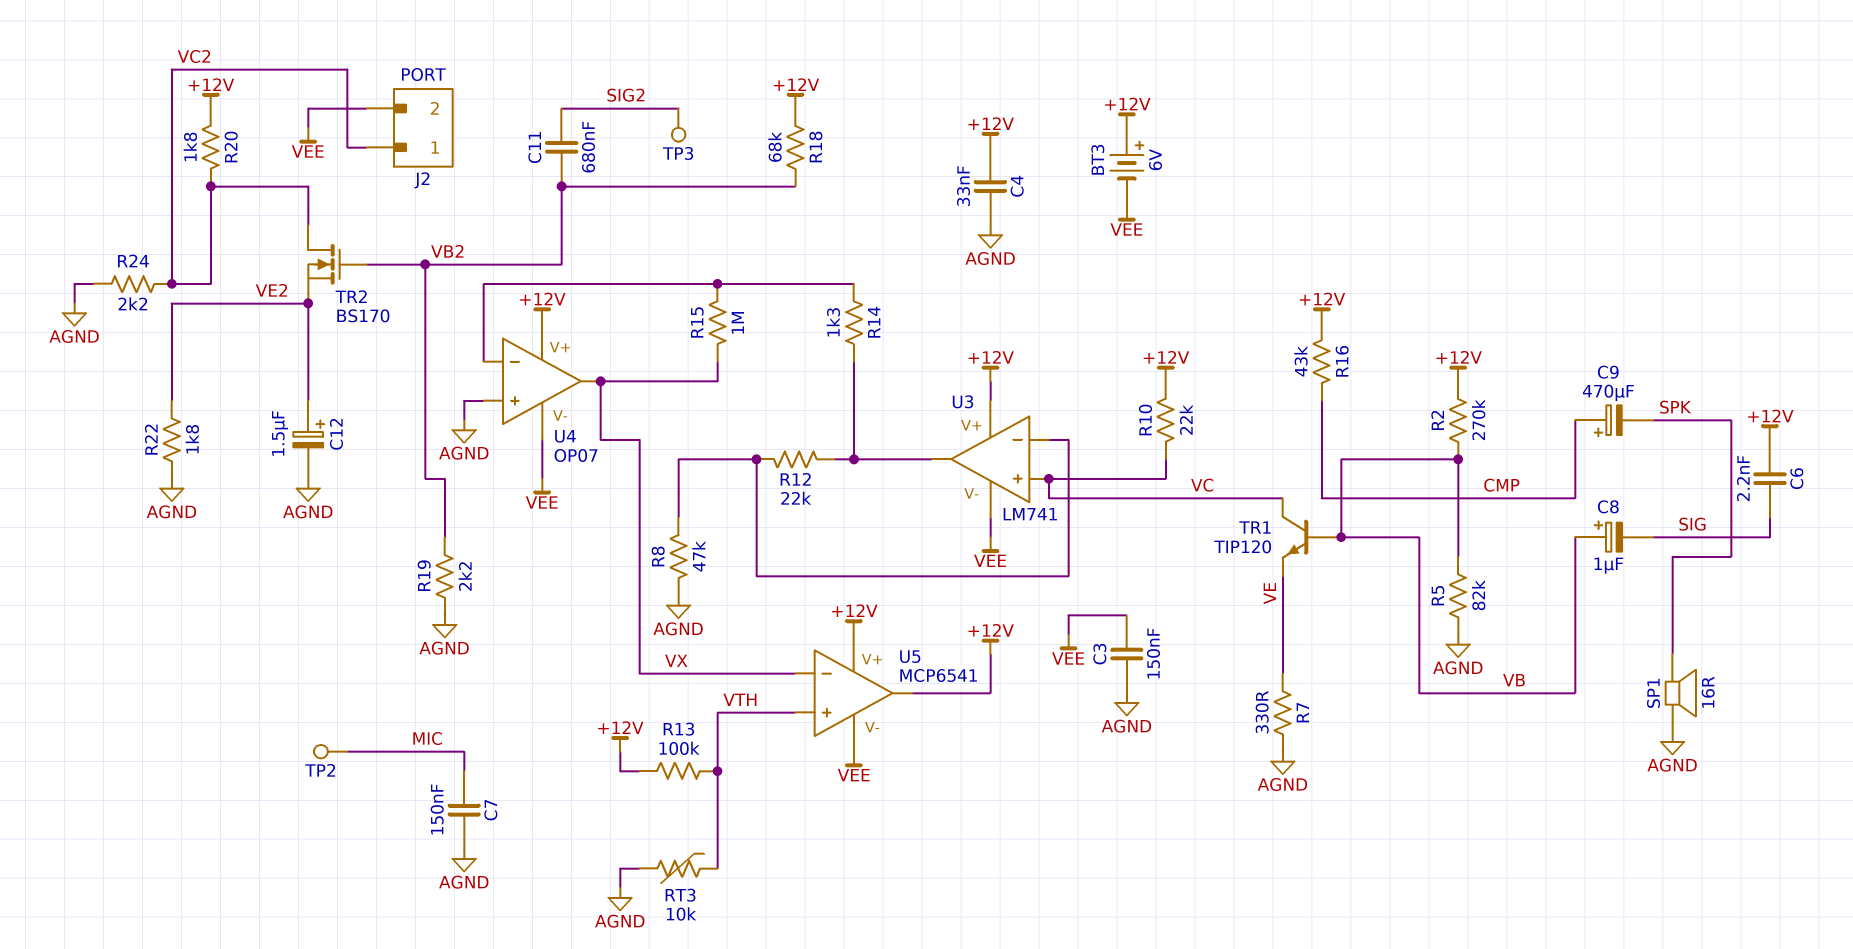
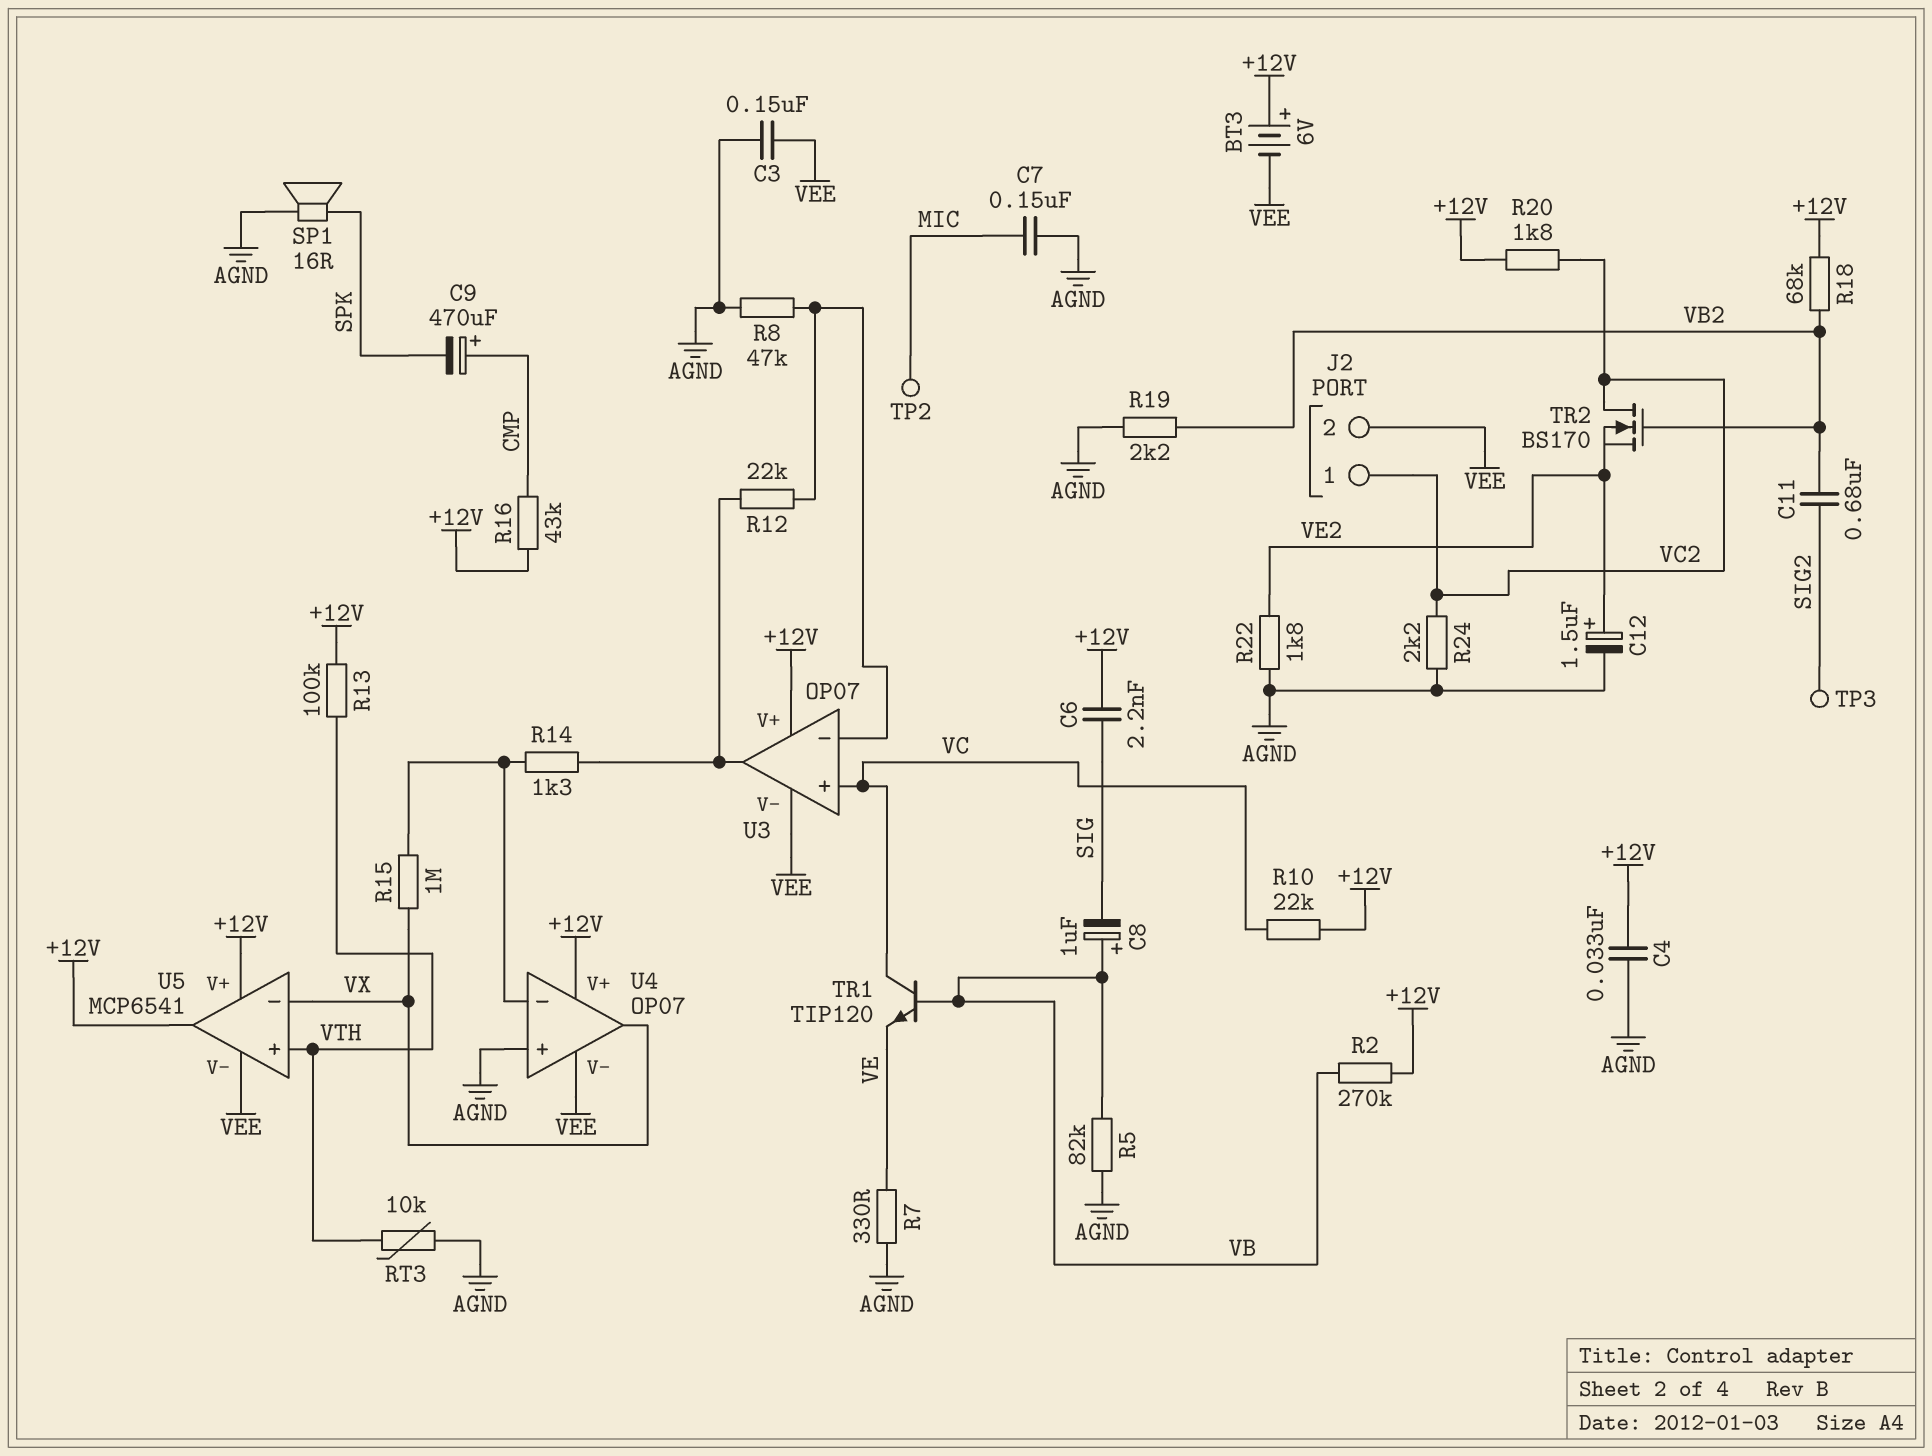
U3: LM741 -> OP07

